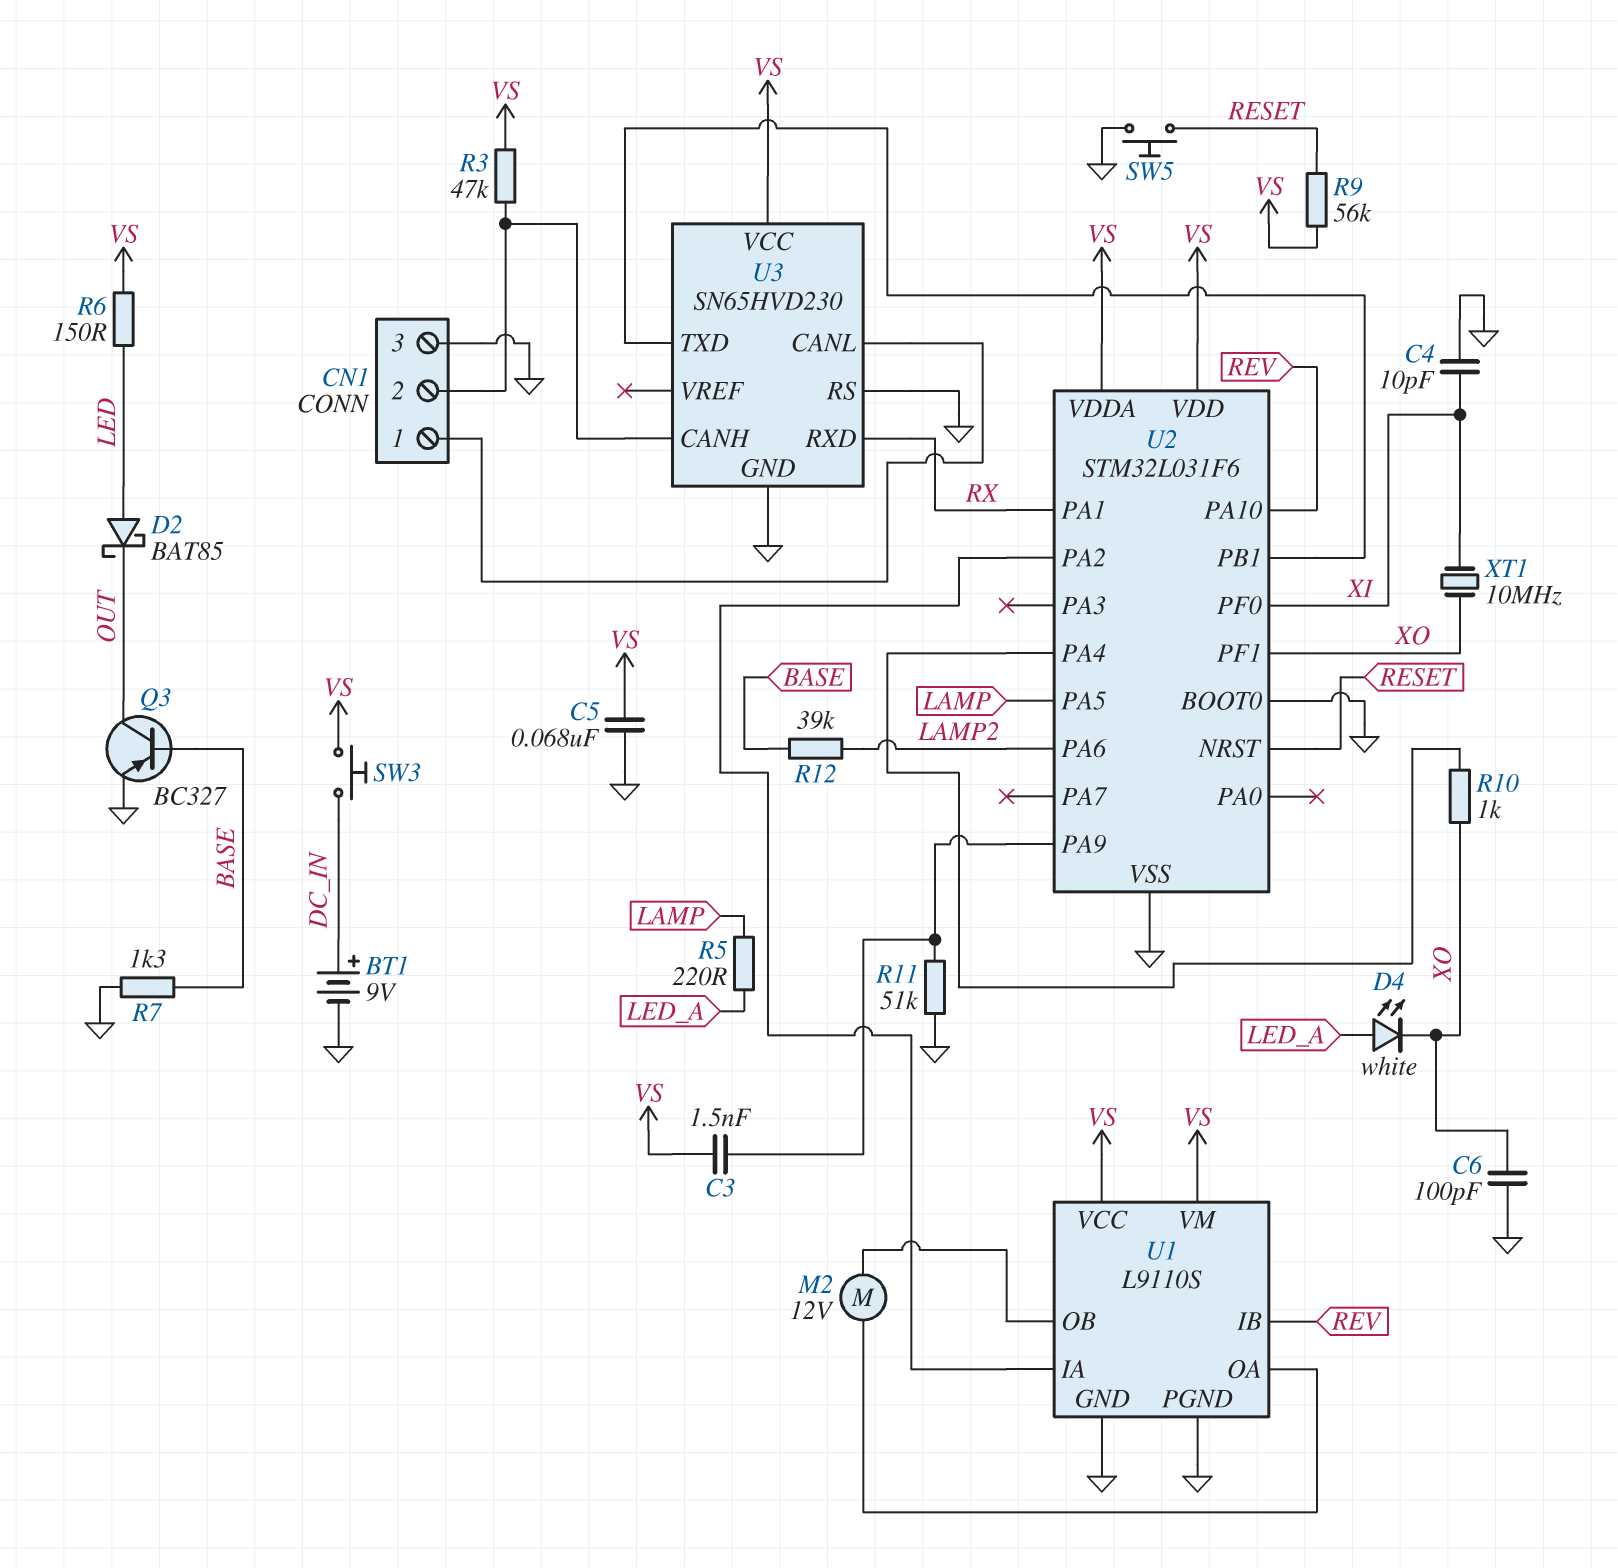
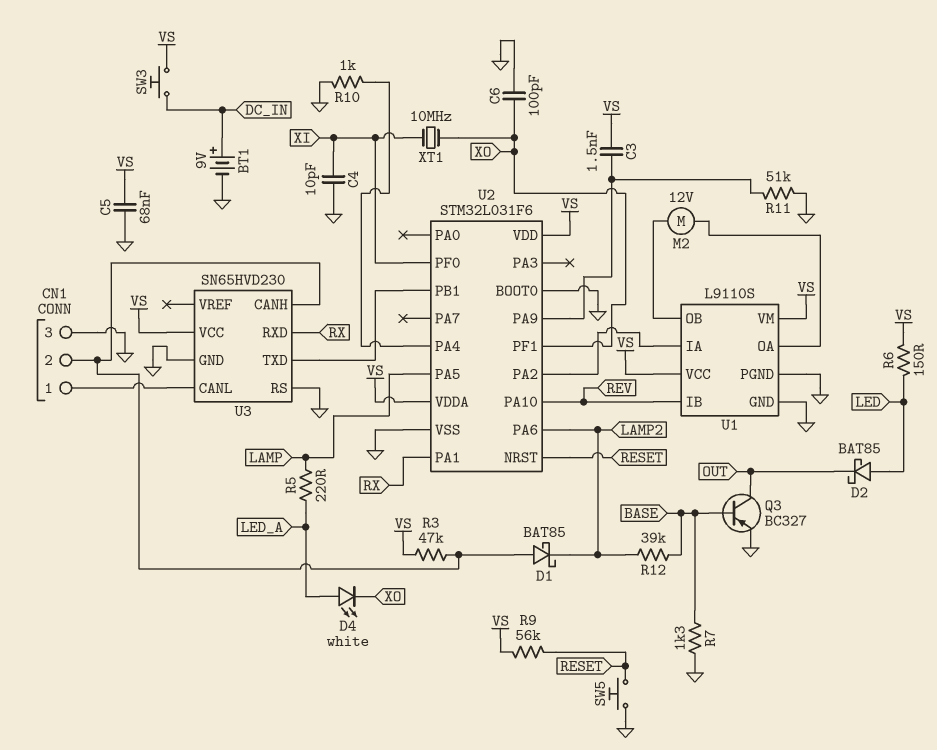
D1: none -> schottky BAT85 (A CN1/2, K LAMP2)
R10: 1k (U2/PA4, XO) -> 1k (GND, U2/PA4)

